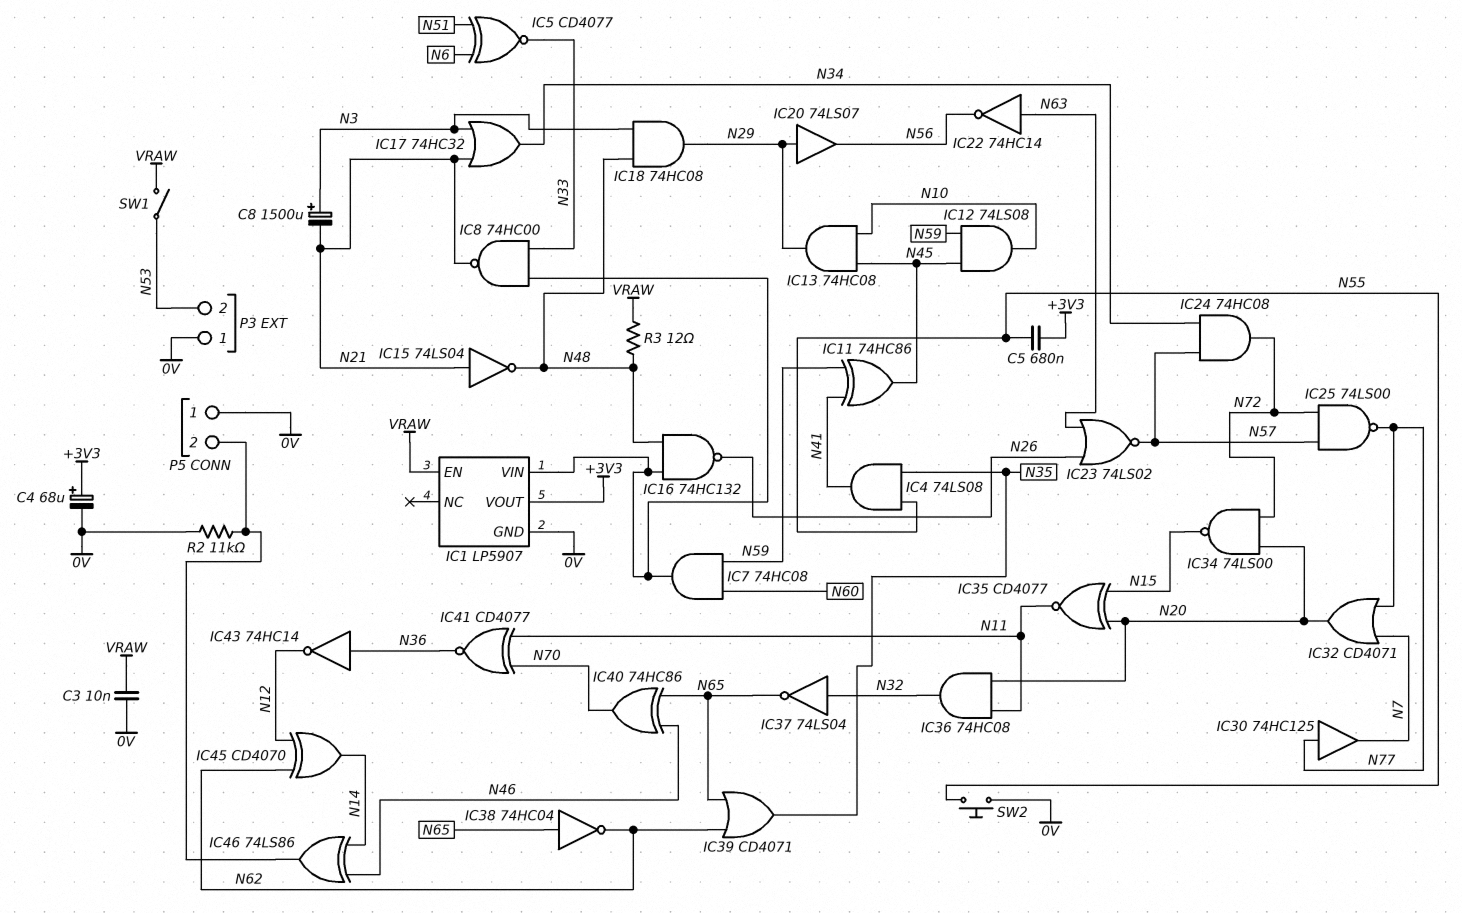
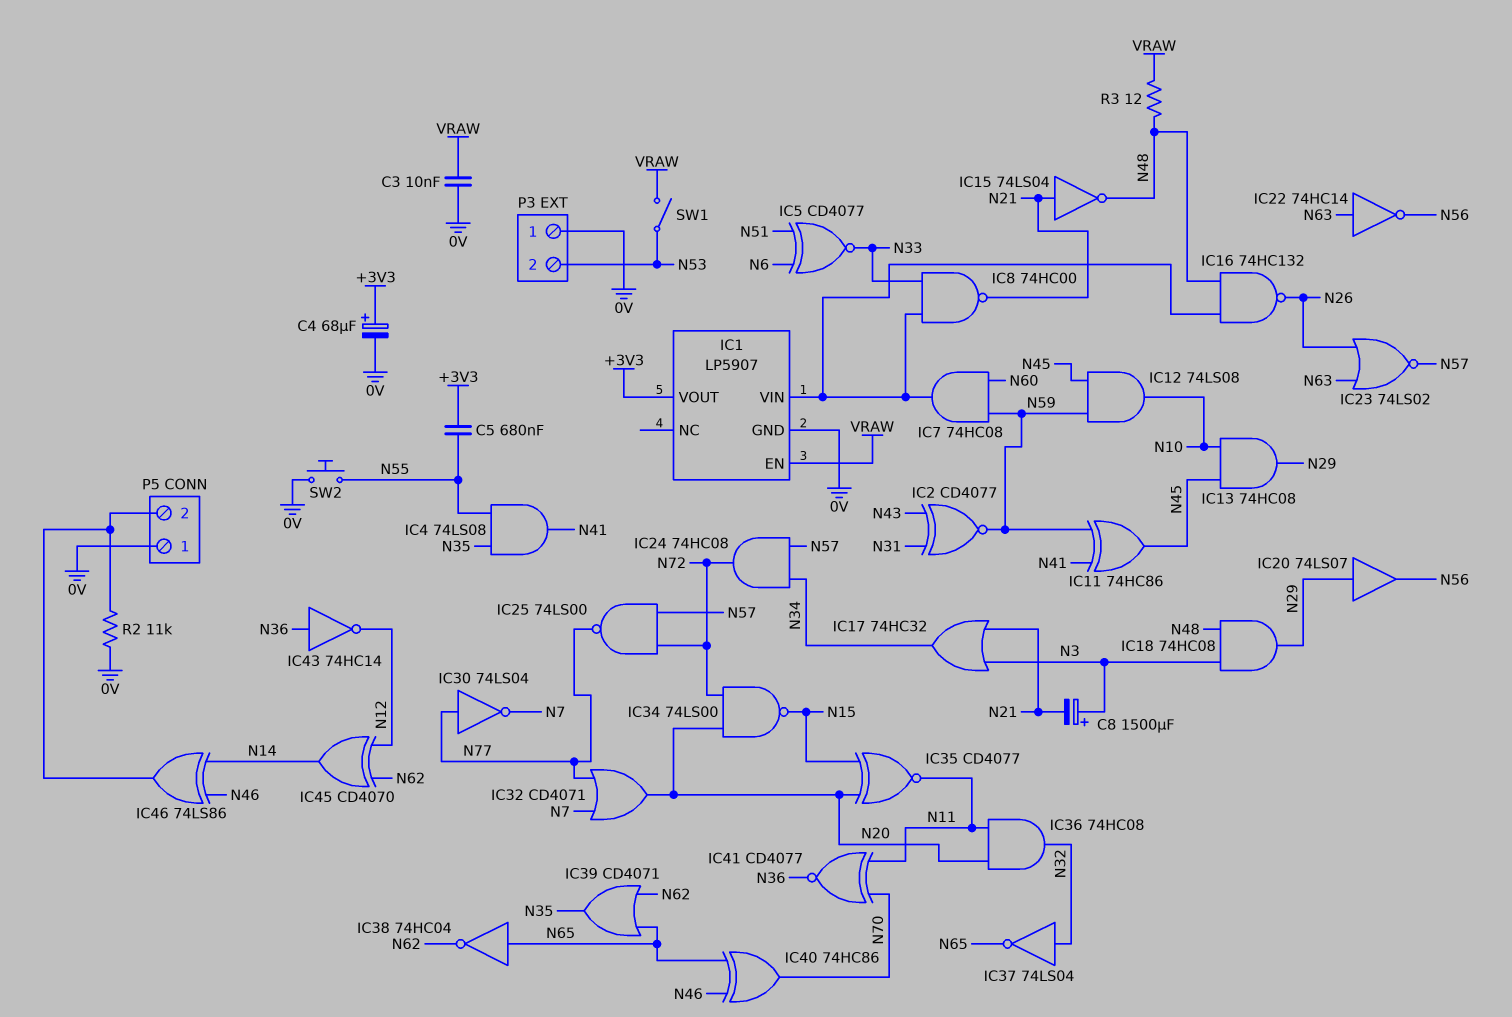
IC2: none -> XNOR CD4077 (in N31, in N43, out N59)
IC30: buffer 74HC125 (in N77, out N7) -> NOT 74LS04 (in N77, out N7)

